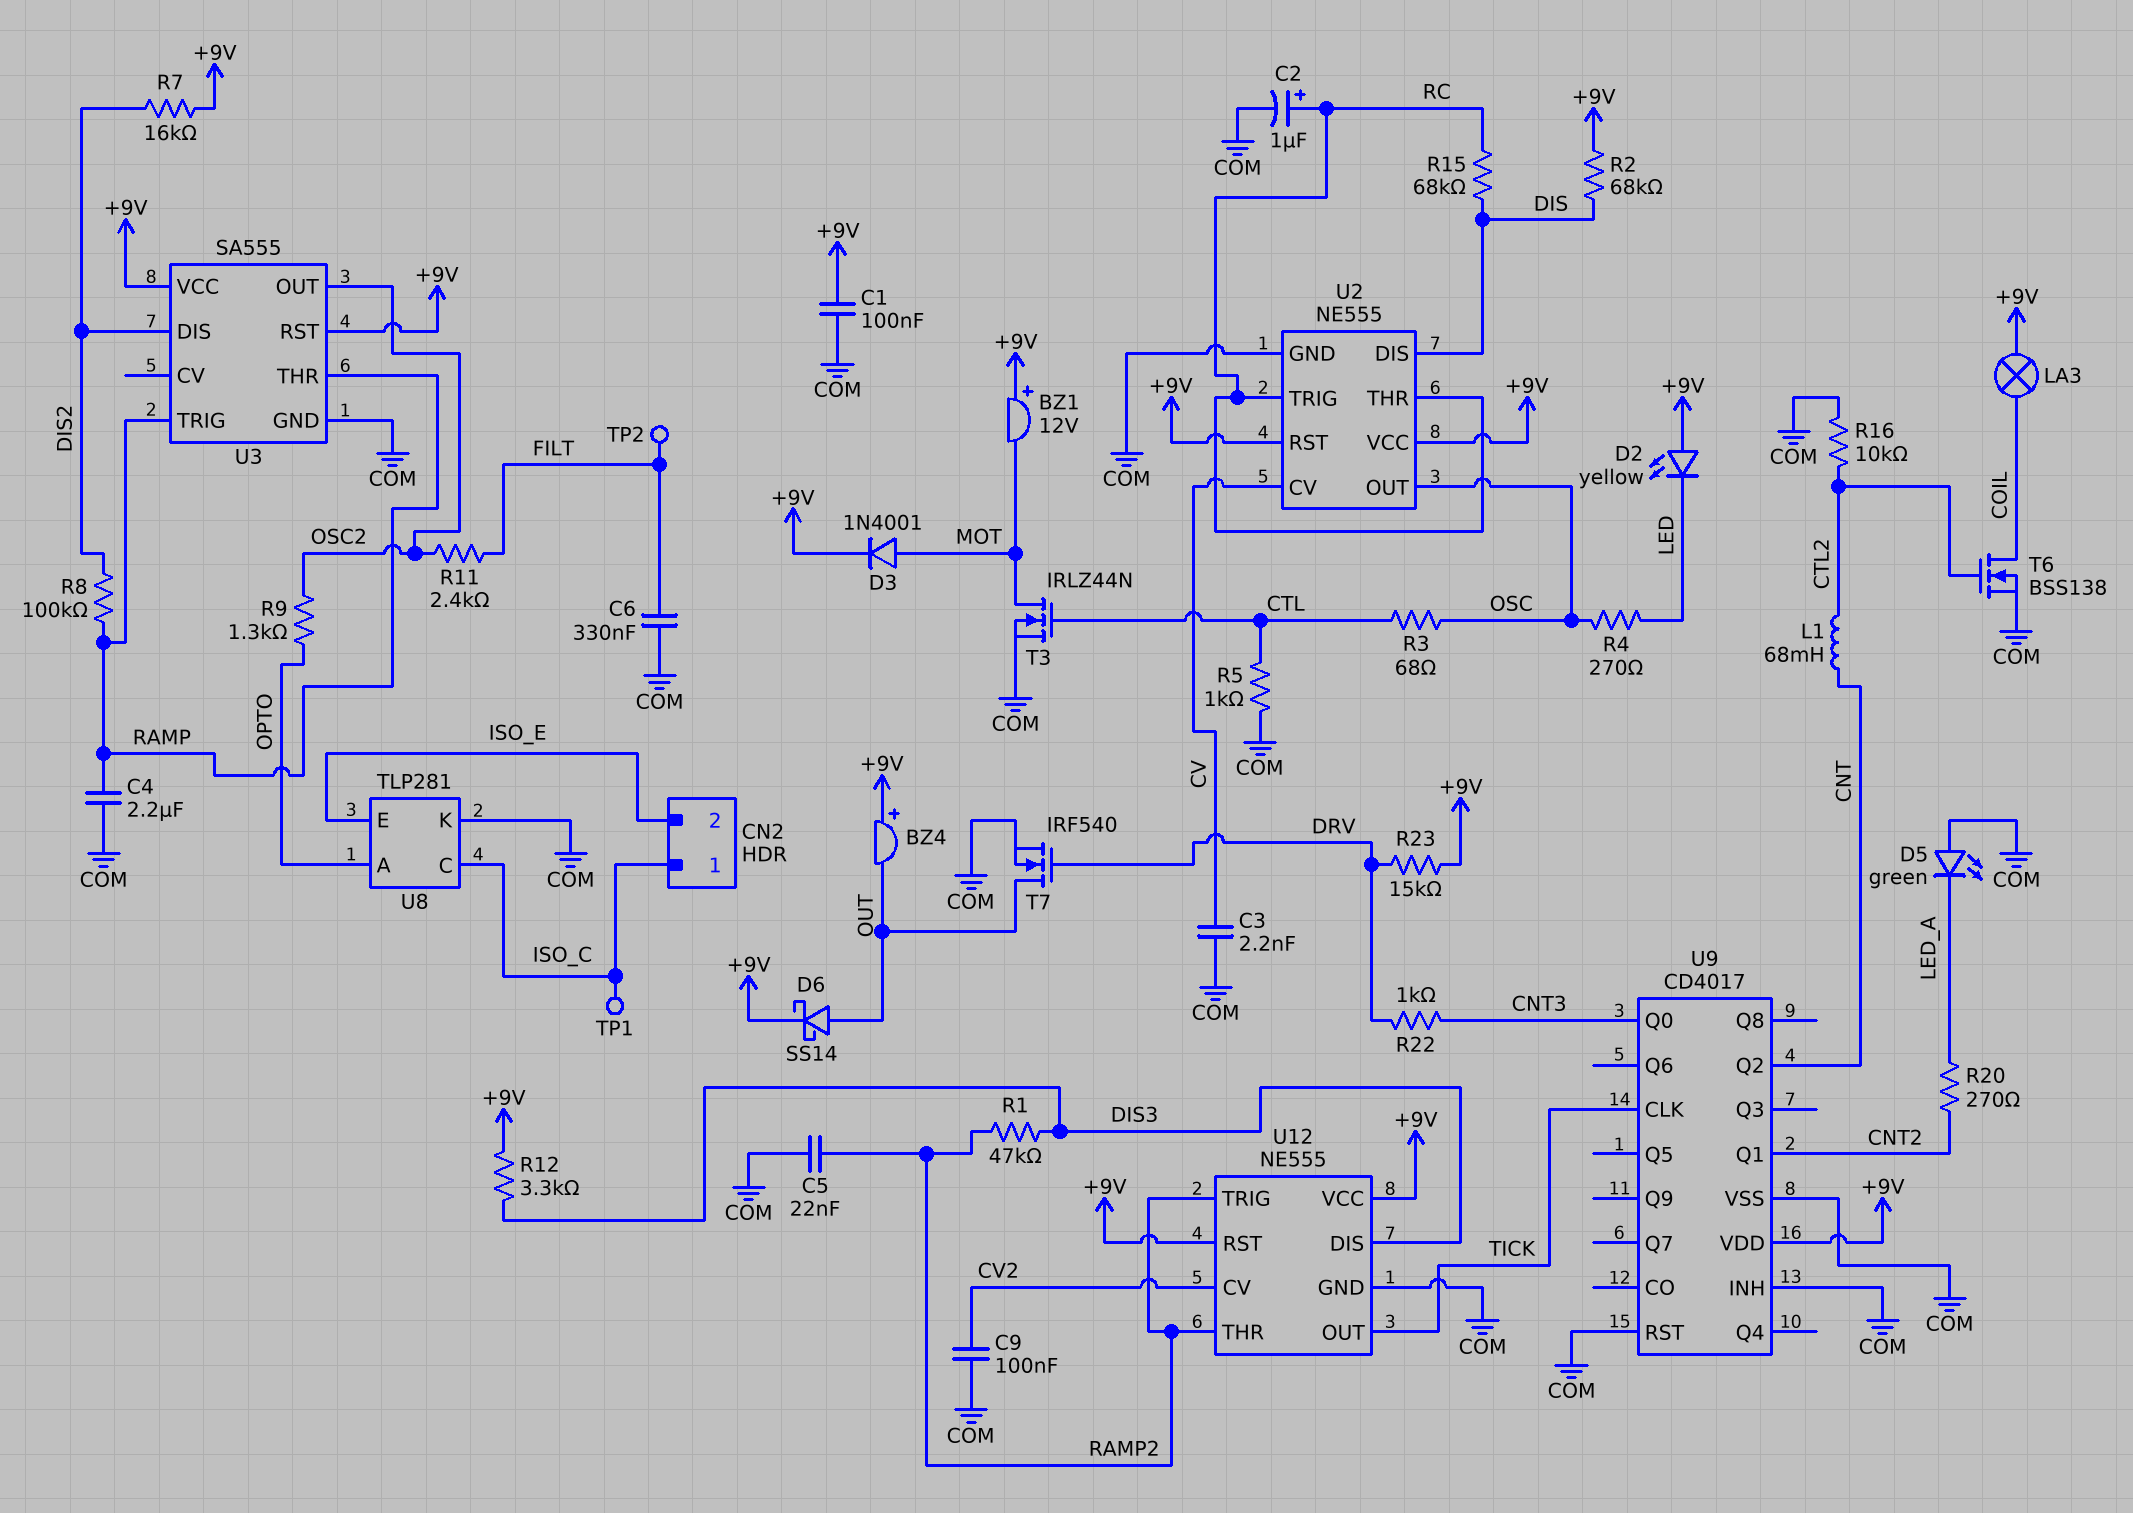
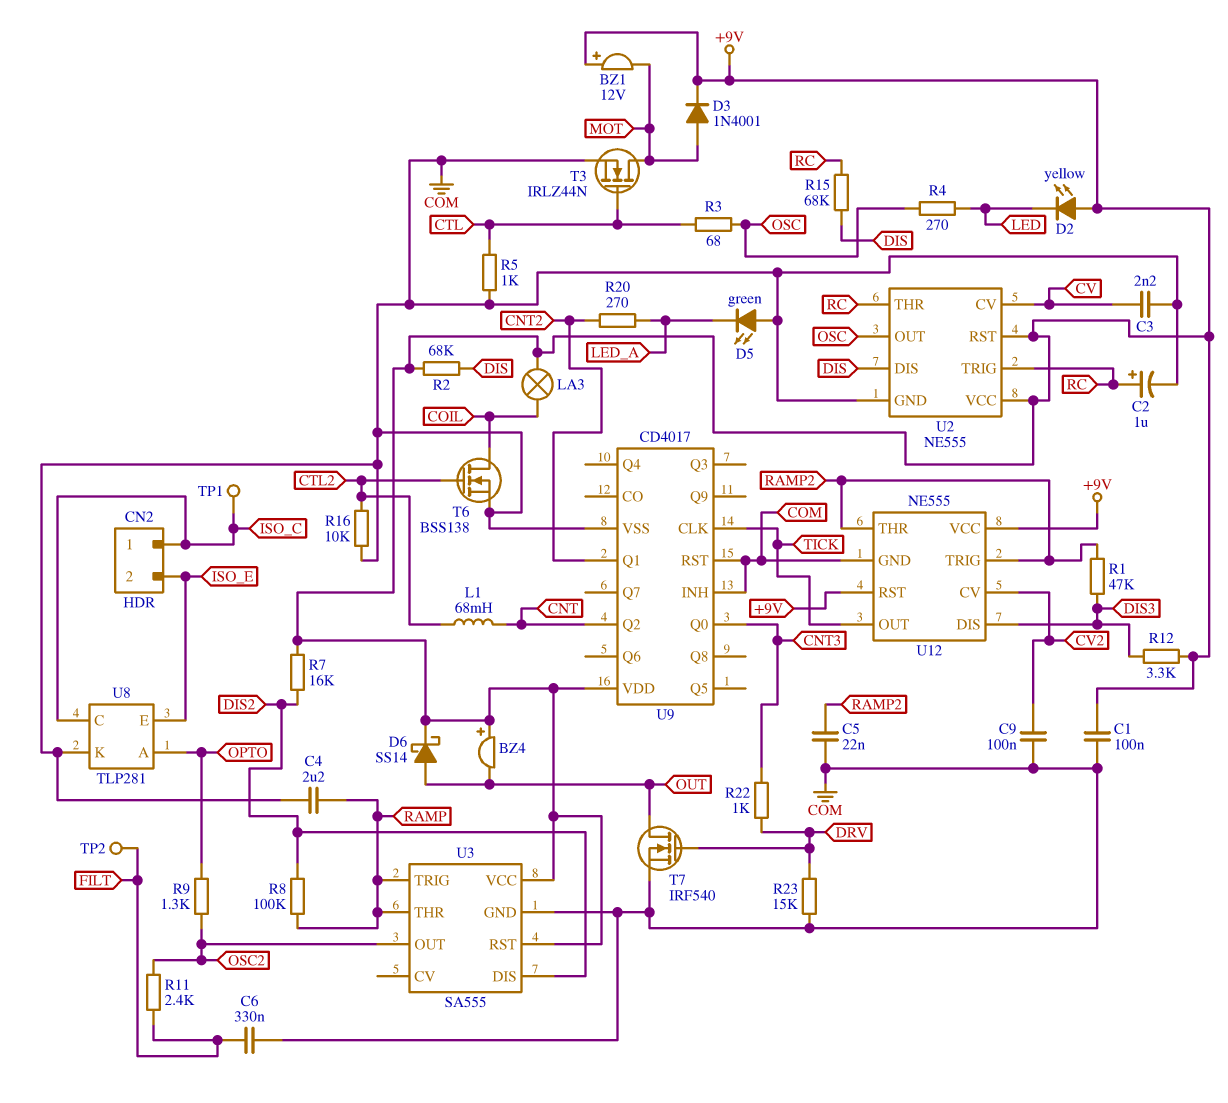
R23: 15k (+9V, DRV) -> 15k (COM, DRV)

